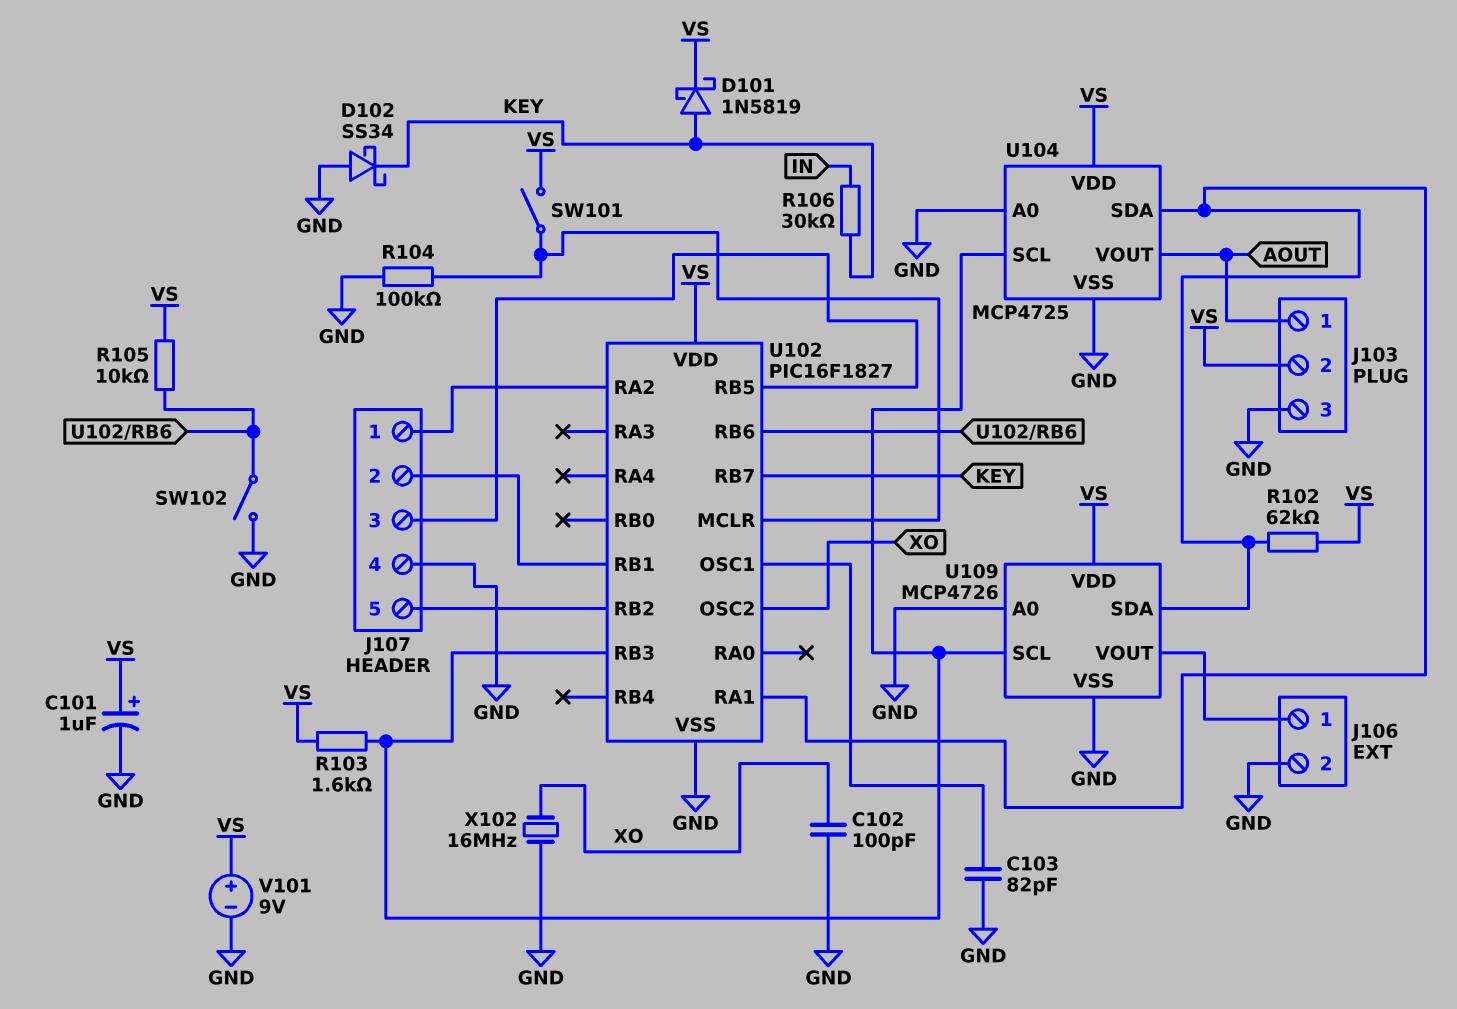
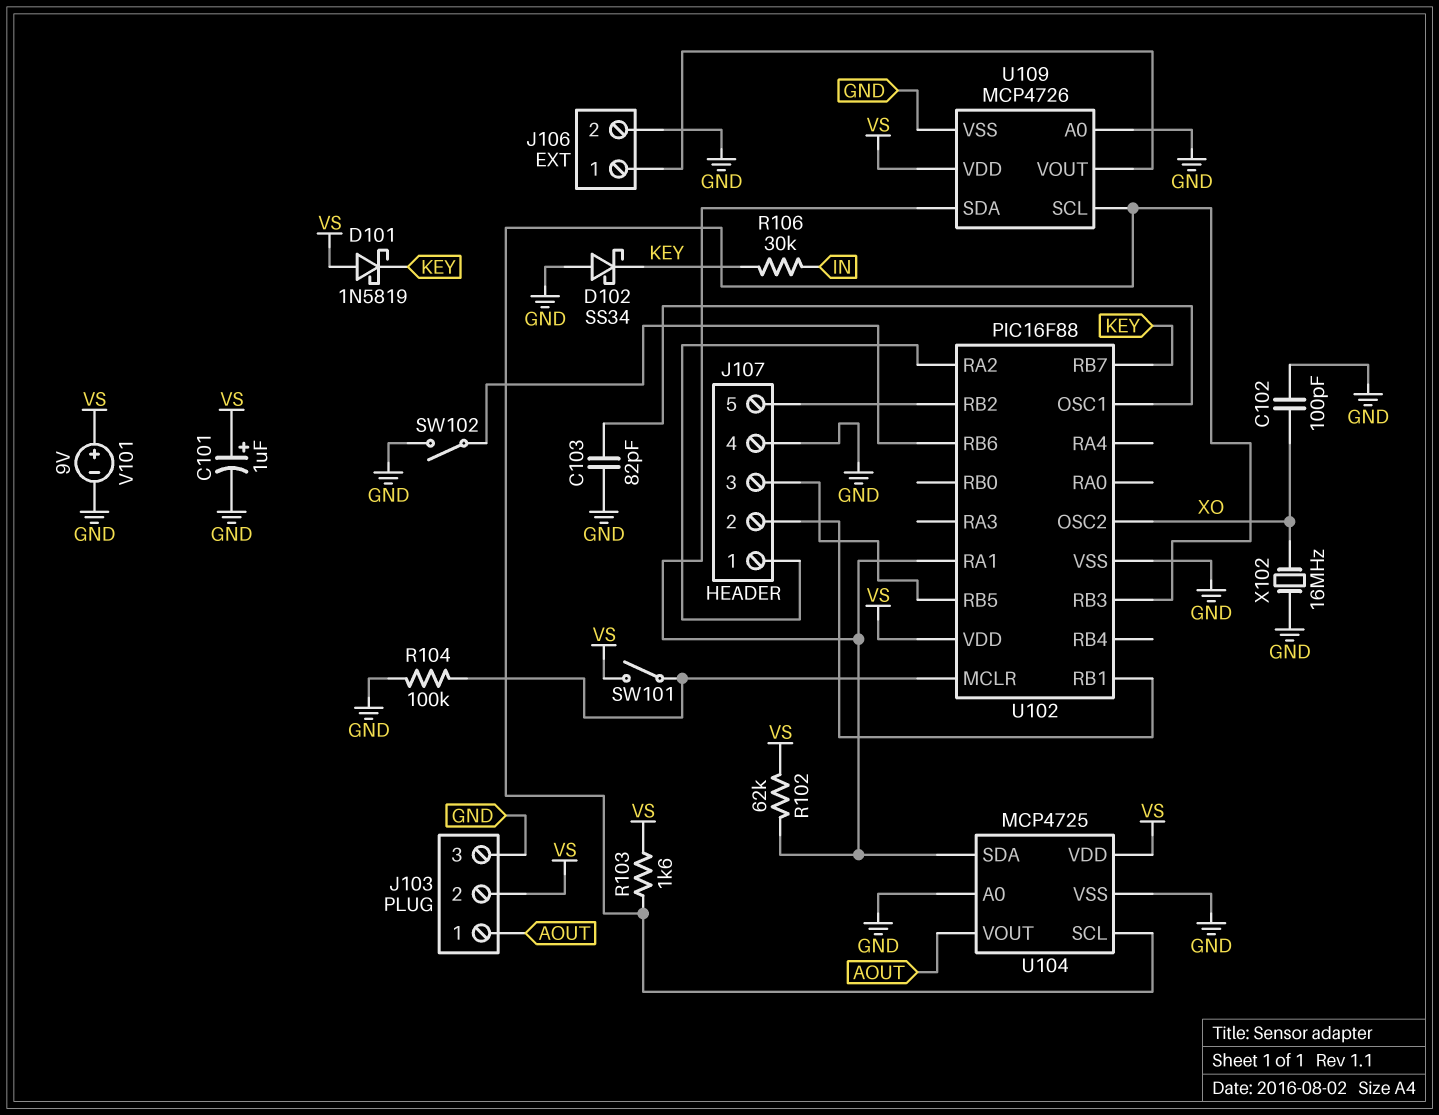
D101: schottky 1N5819 (A KEY, K VS) -> schottky 1N5819 (A VS, K KEY)
R105: 10k (U102/RB6, VS) -> none
U102: PIC16F1827 -> PIC16F88

